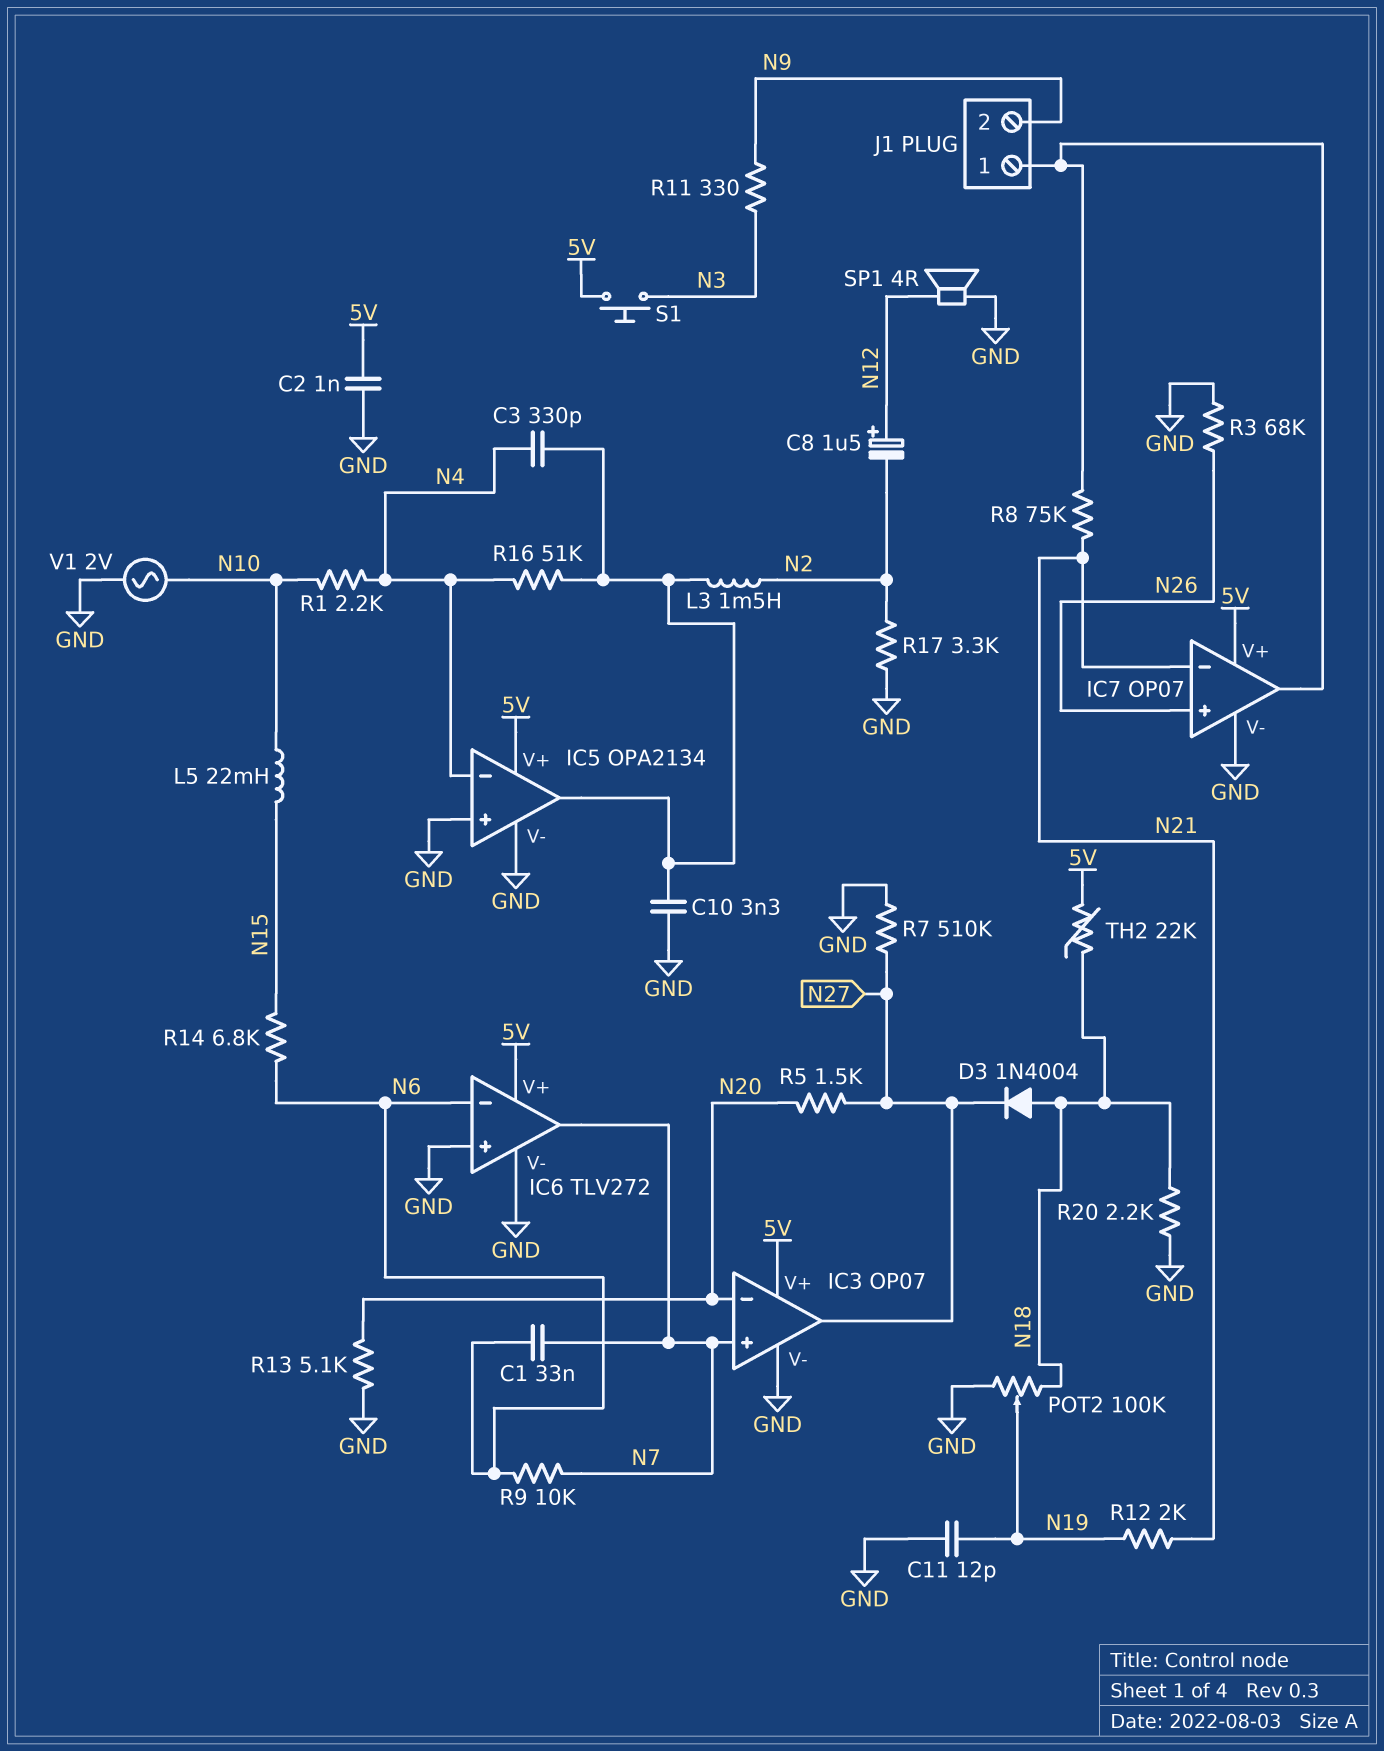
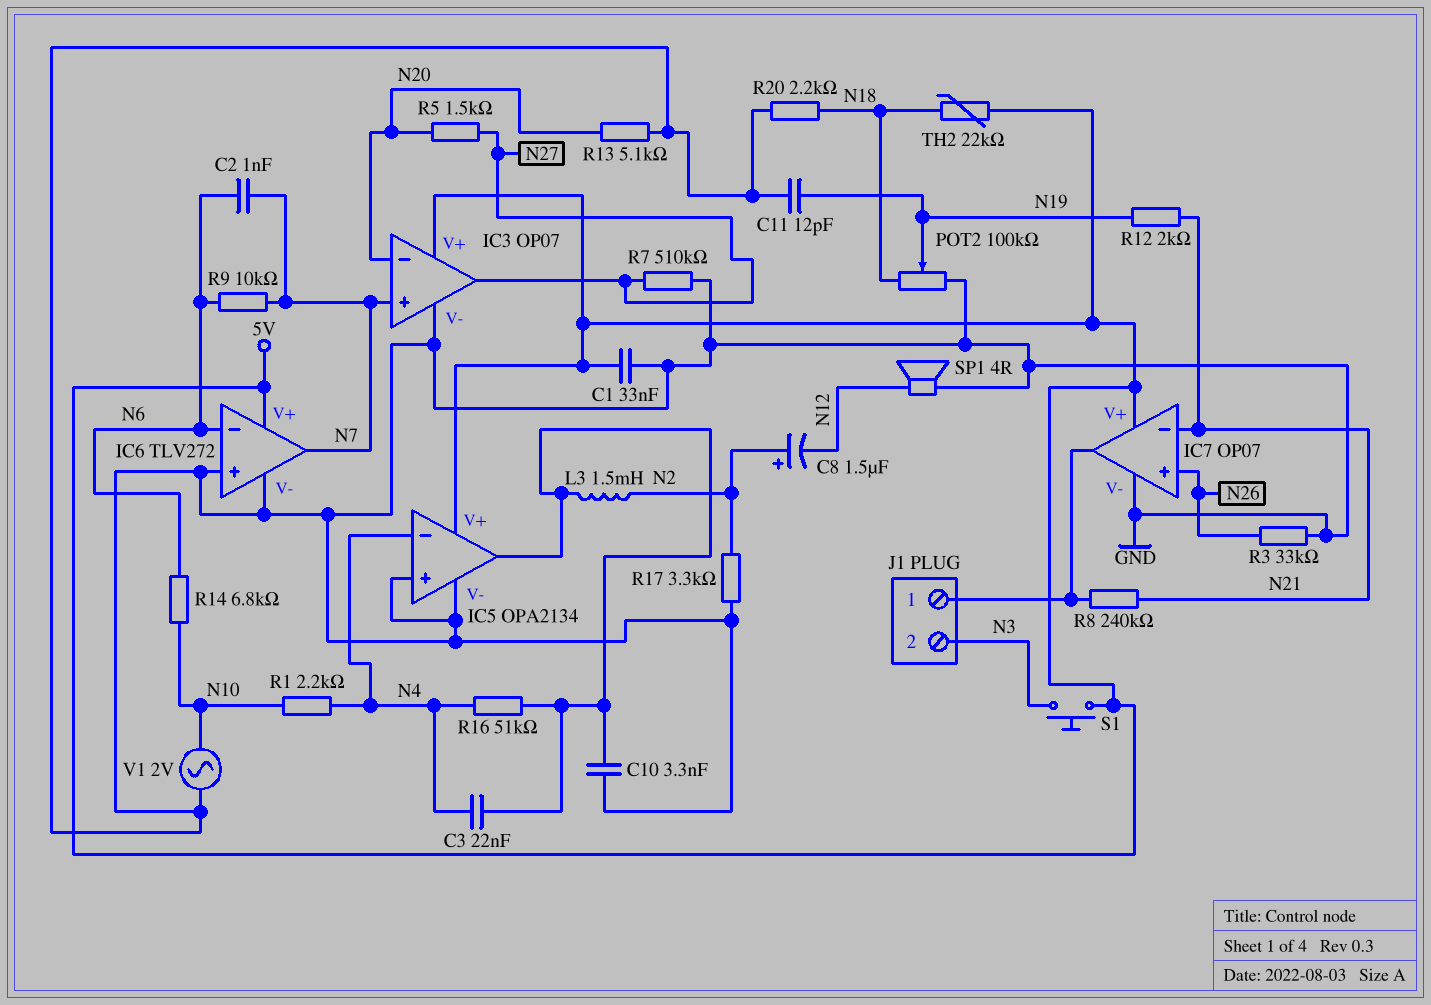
C1: 33nF (N6, N7) -> 33nF (5V, GND)
C2: 1nF (5V, GND) -> 1nF (N6, N7)
C3: 330pF (IC5/out, N4) -> 22nF (IC5/out, N4)
C8: 1.5uF (plus N12, minus N2) -> 1.5uF (plus N2, minus N12)
D3: diode 1N4004 (A N18, K N27) -> none
J1 pin 2: N9 -> N3
L5: 22mH (N10, N15) -> none
R3: 68k (GND, N26) -> 33k (GND, N26)
R8: 75k (IC7/out, N21) -> 240k (IC7/out, N21)
R11: 330 (N3, N9) -> none
R14: 6.8k (N6, N15) -> 6.8k (N6, N10)

